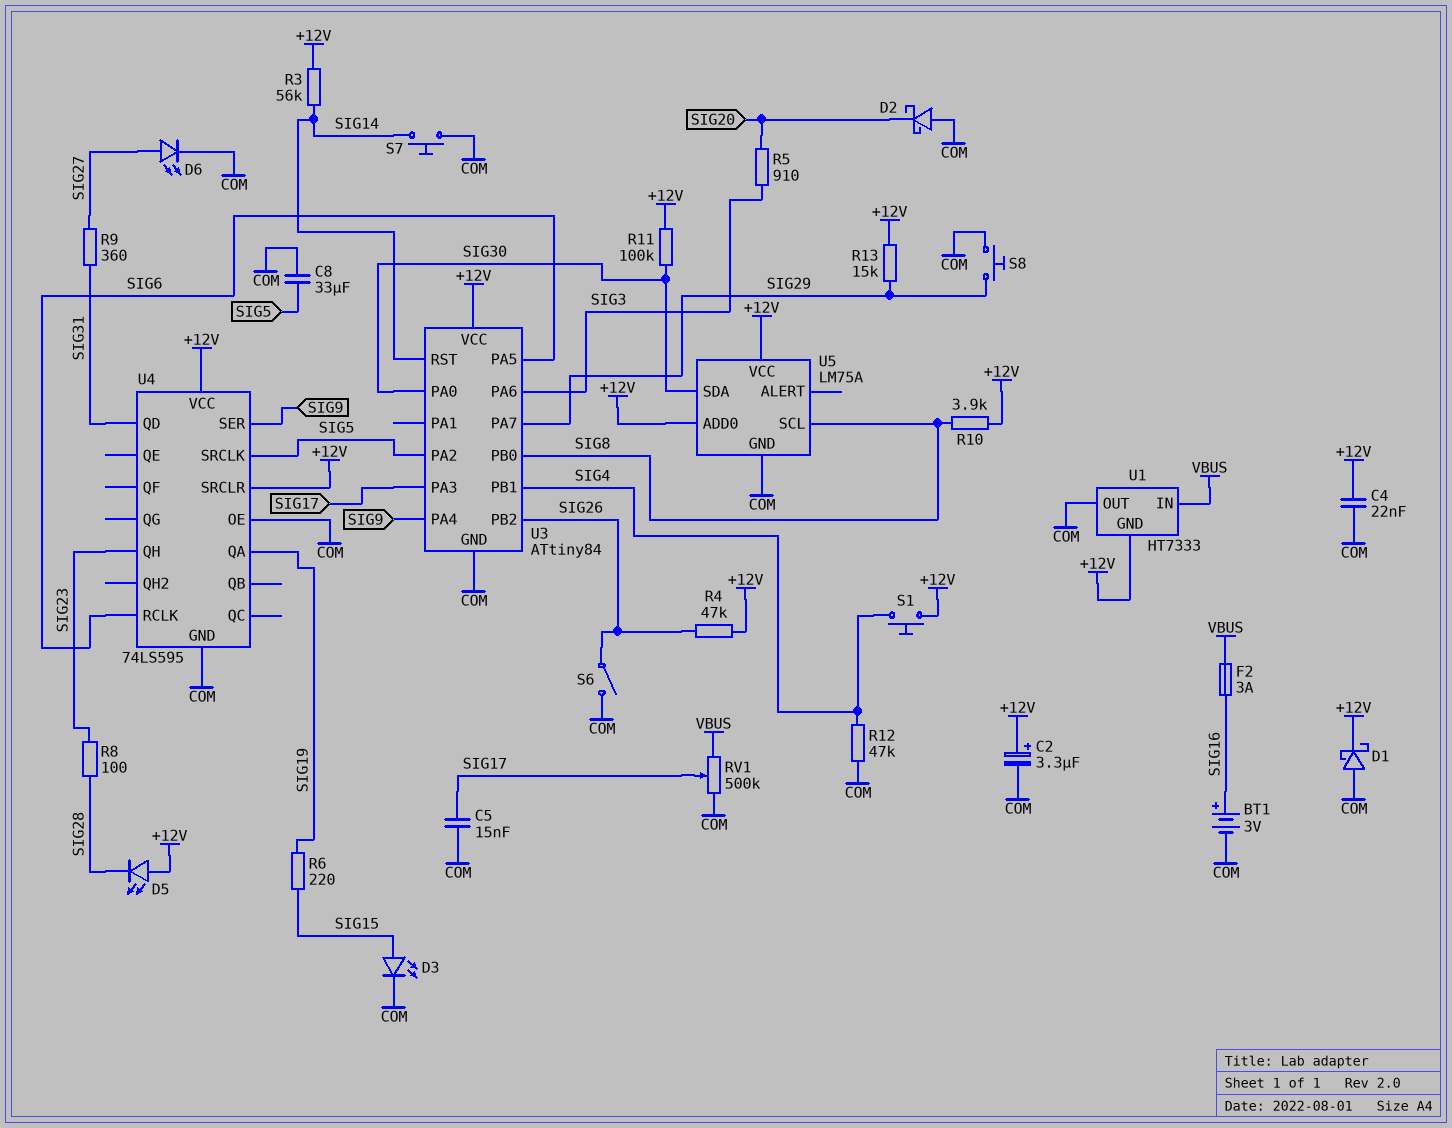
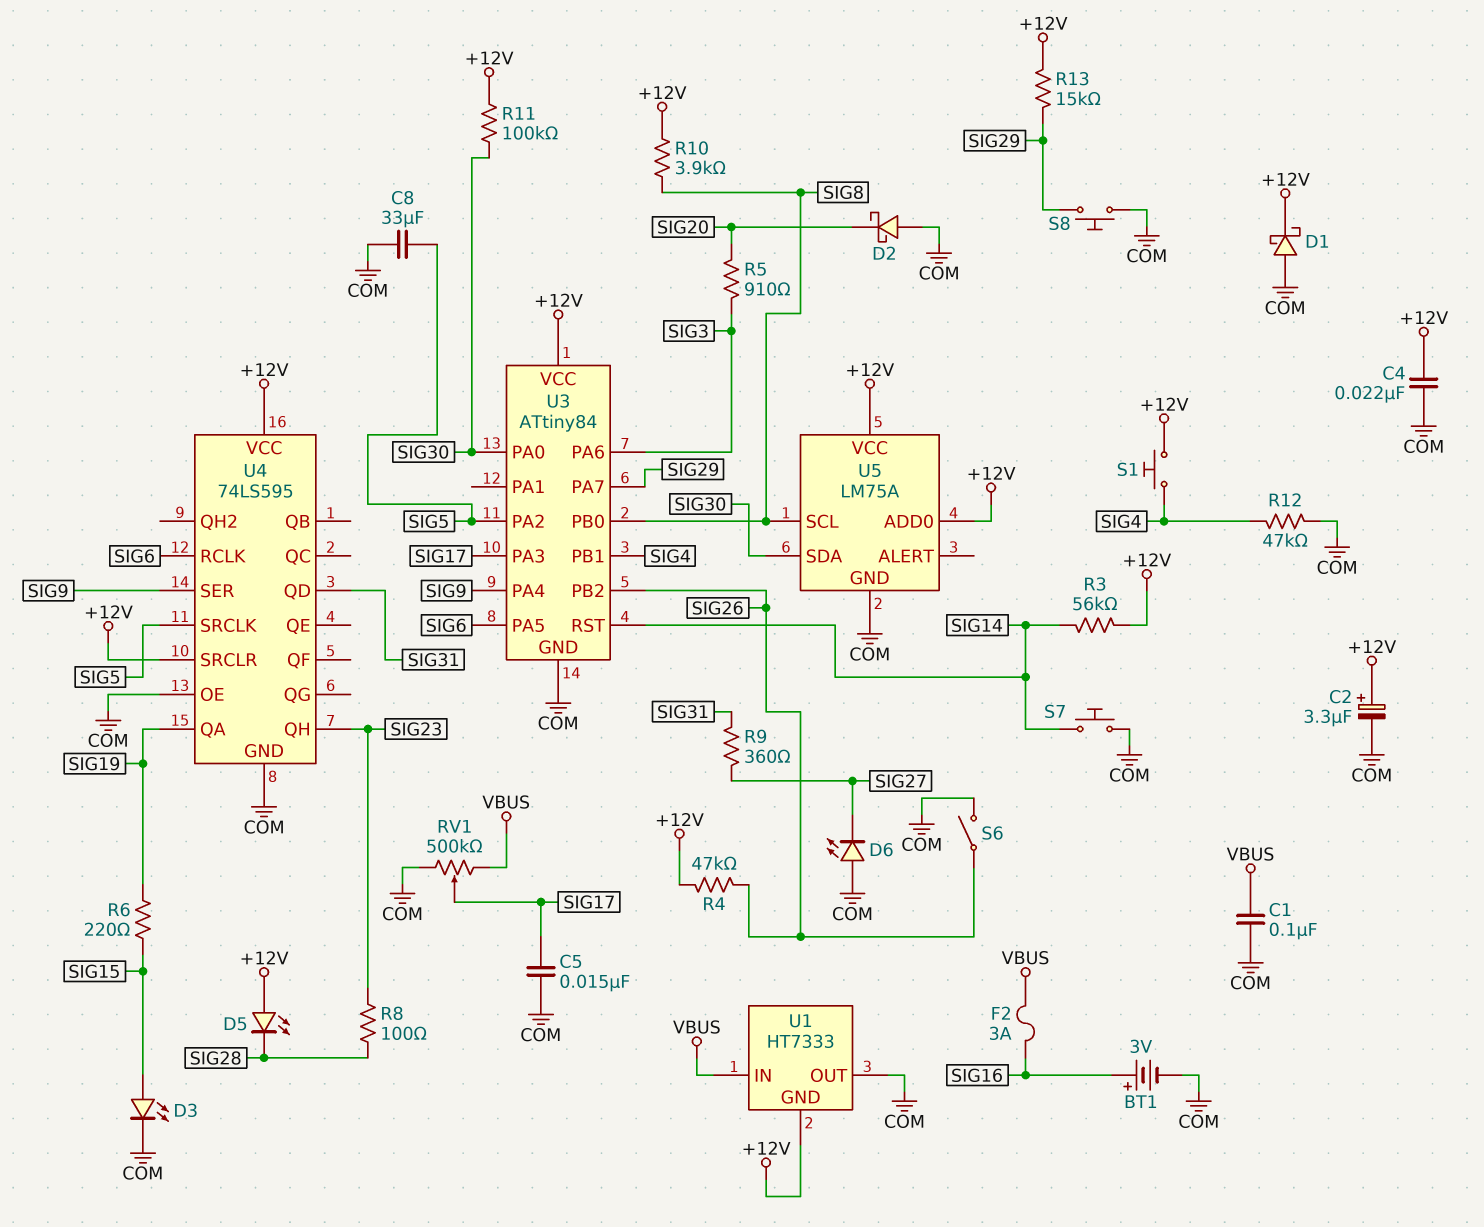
C1: none -> 100nF (COM, VBUS)
D6: LED (A SIG27, K COM) -> LED (A COM, K SIG27)

